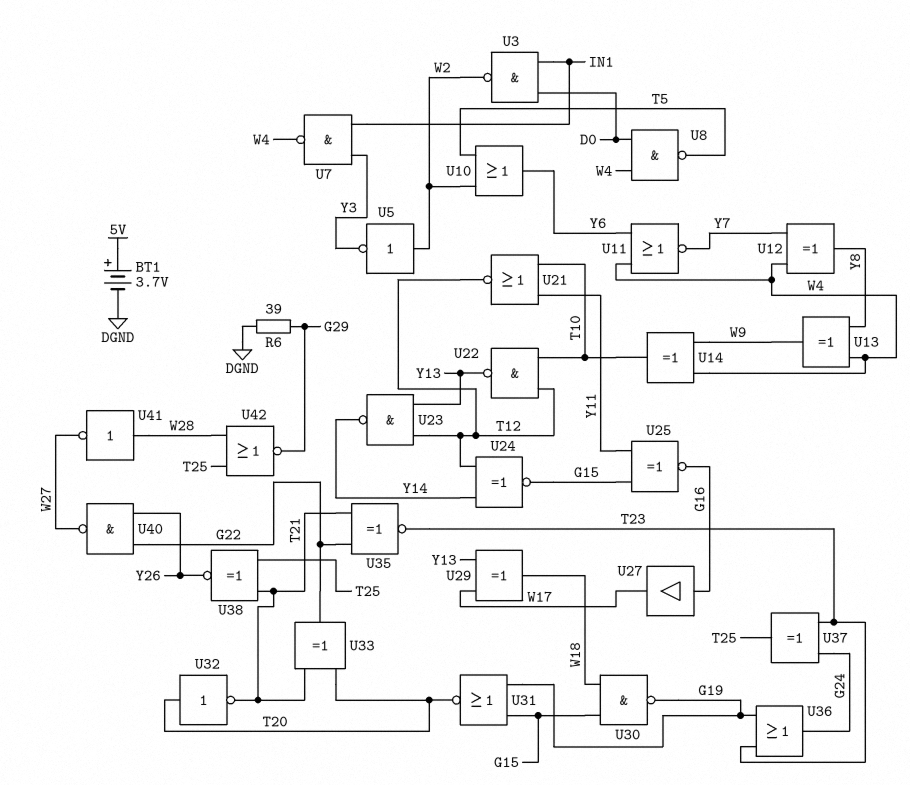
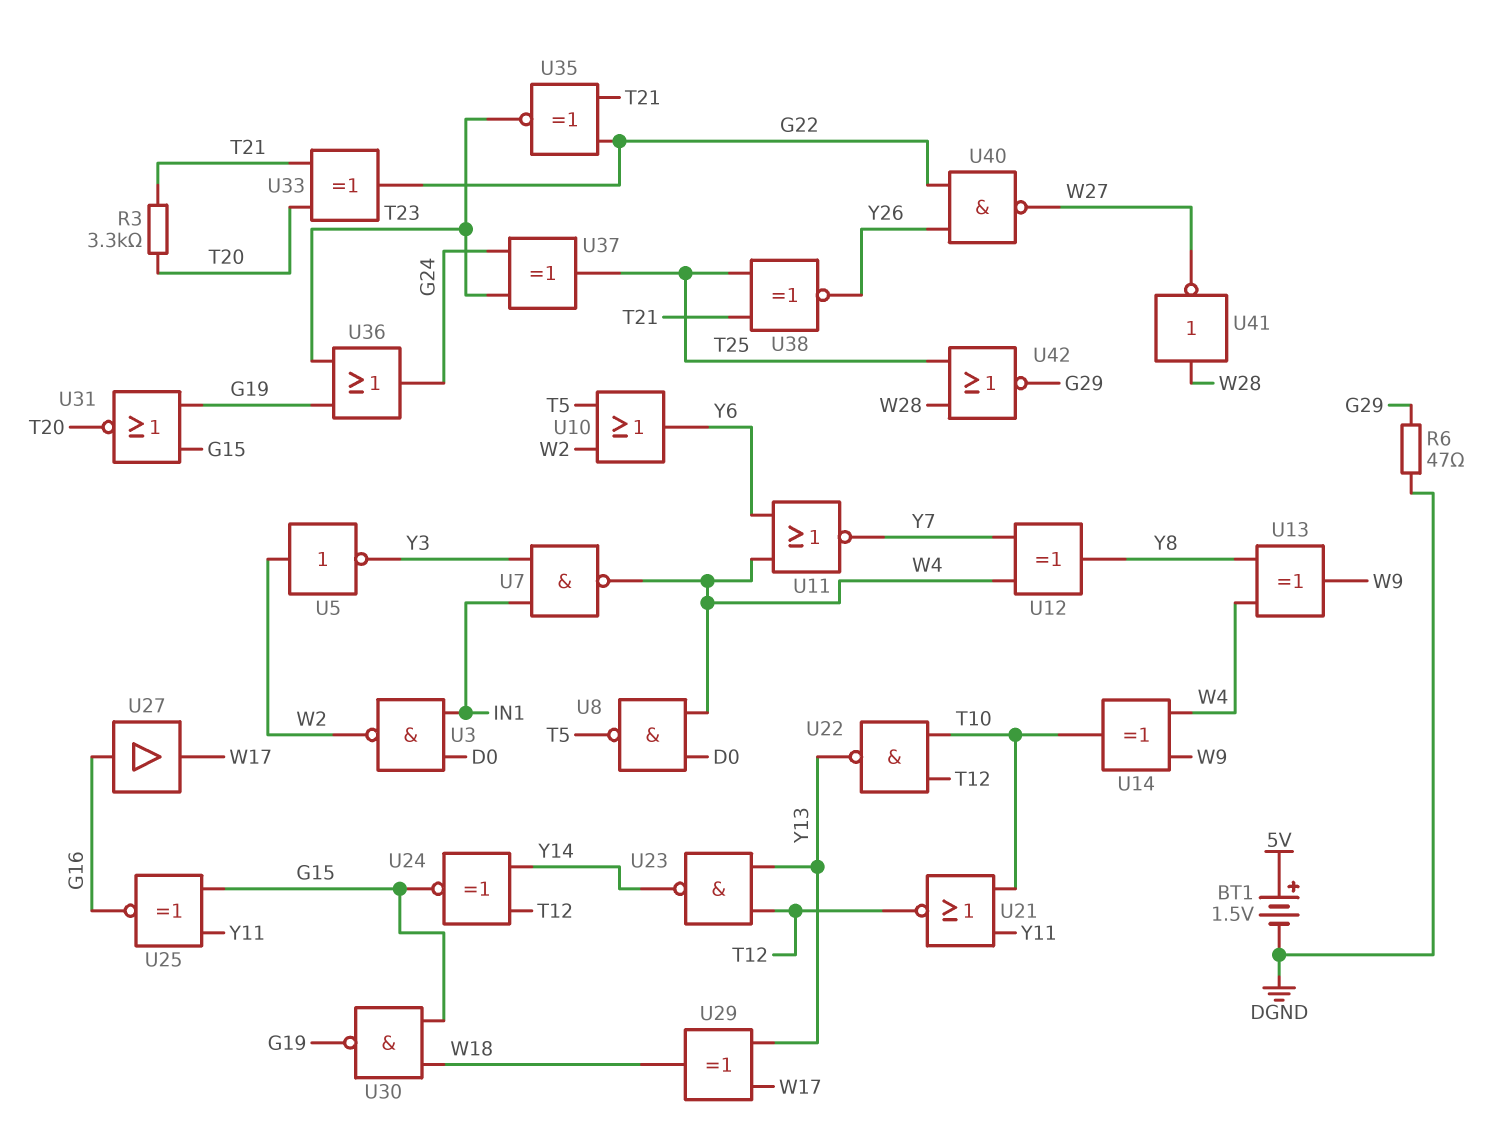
BT1: 3.7V (plus 5V, minus DGND) -> 1.5V (plus 5V, minus DGND)
R3: none -> 3.3k (T20, T21)
R6: 39 (DGND, G29) -> 47 (DGND, G29)
U32: NOT (in T20, out T21) -> none

